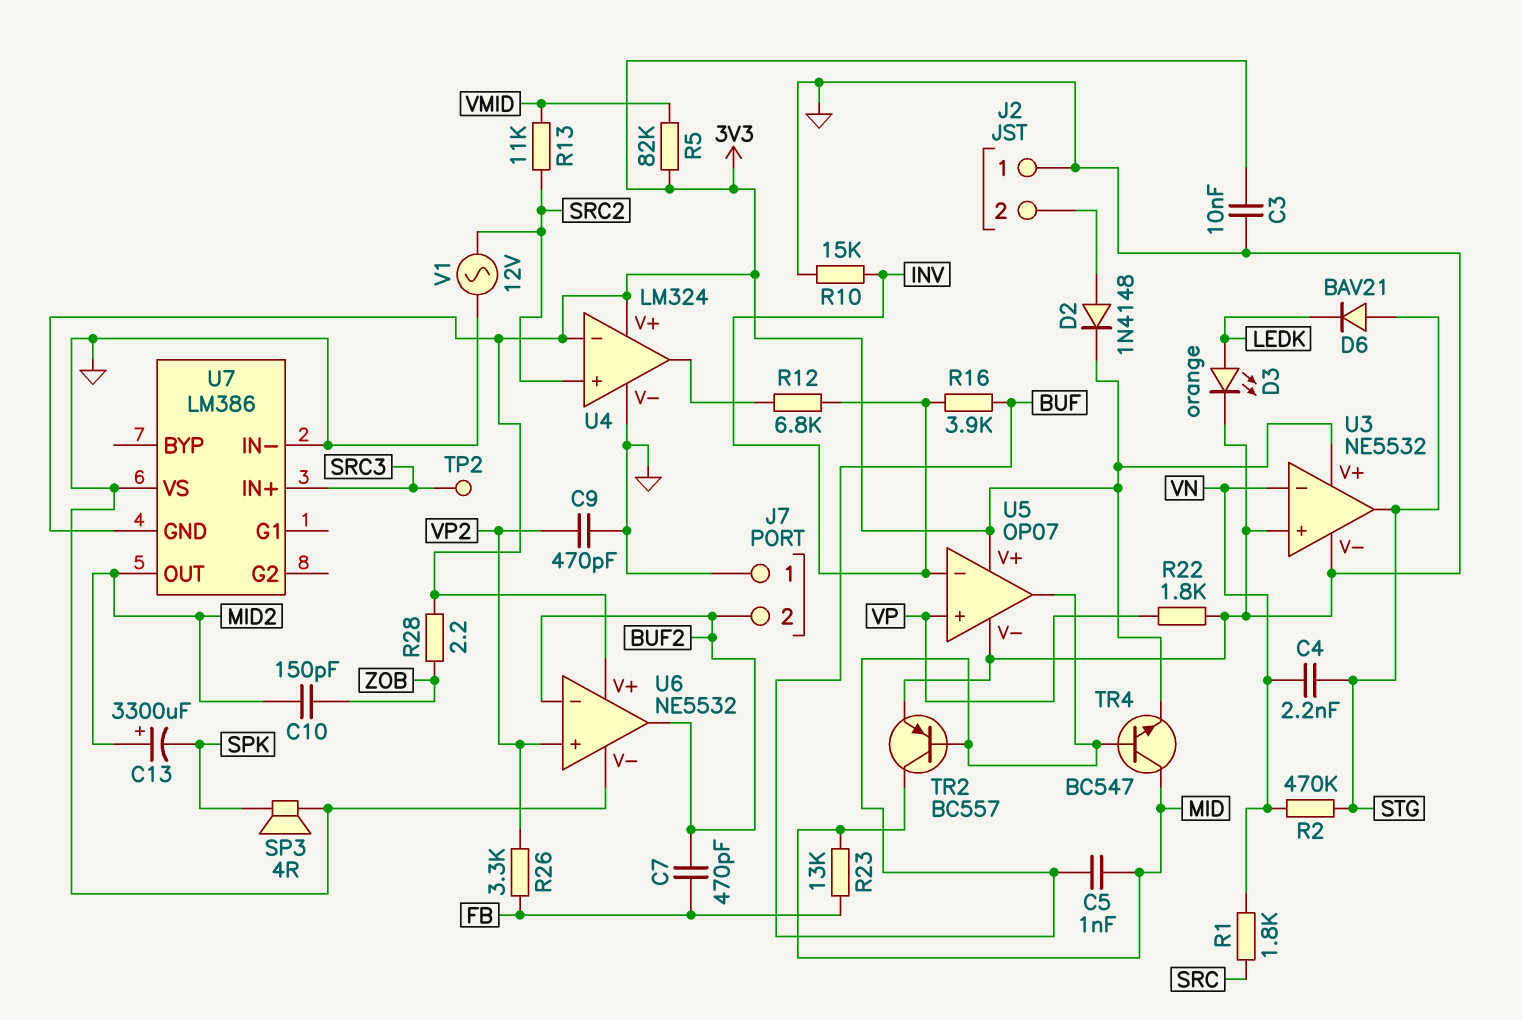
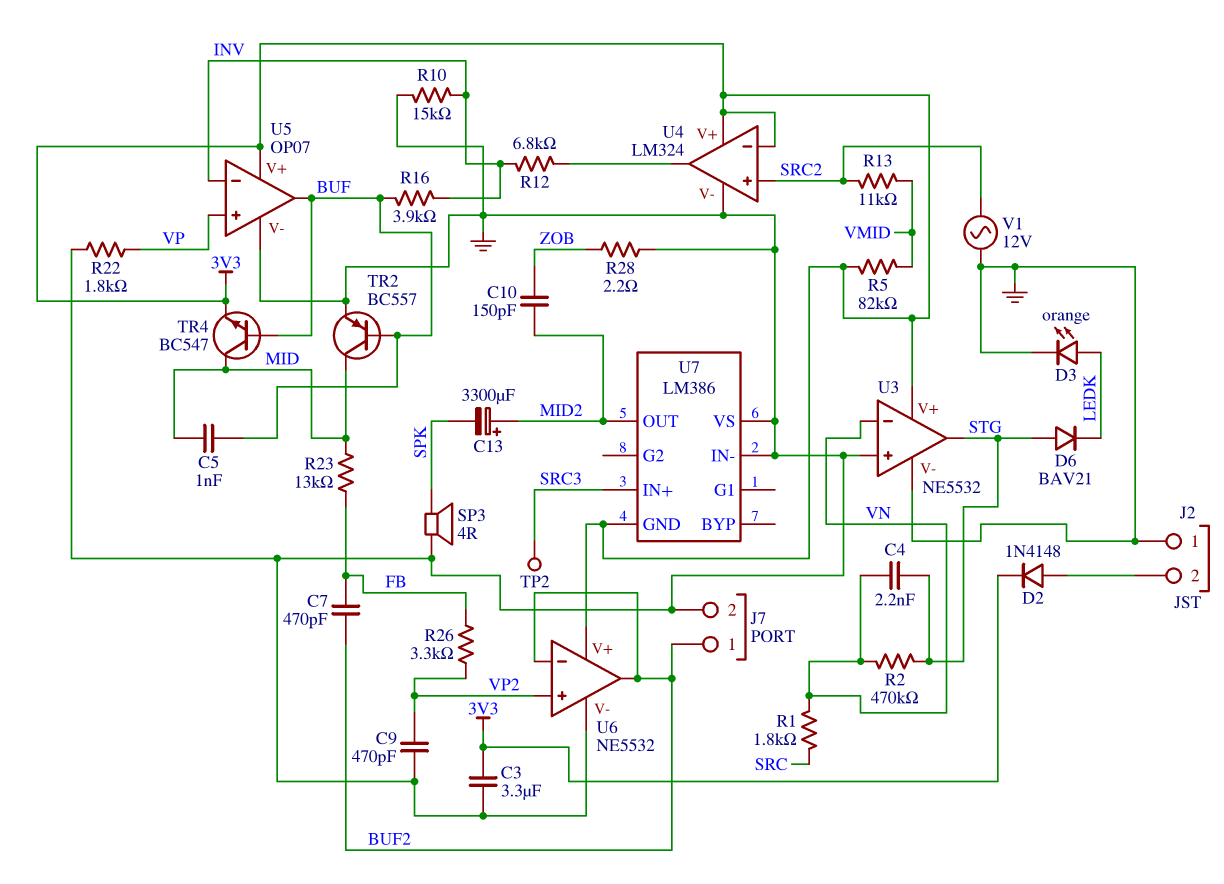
C3: 10nF (3V3, GND) -> 3.3uF (3V3, GND)
J7 pin 1: GND -> BUF2
J7 pin 2: BUF2 -> GND
R28: 2.2 (3V3, ZOB) -> 2.2 (GND, ZOB)

